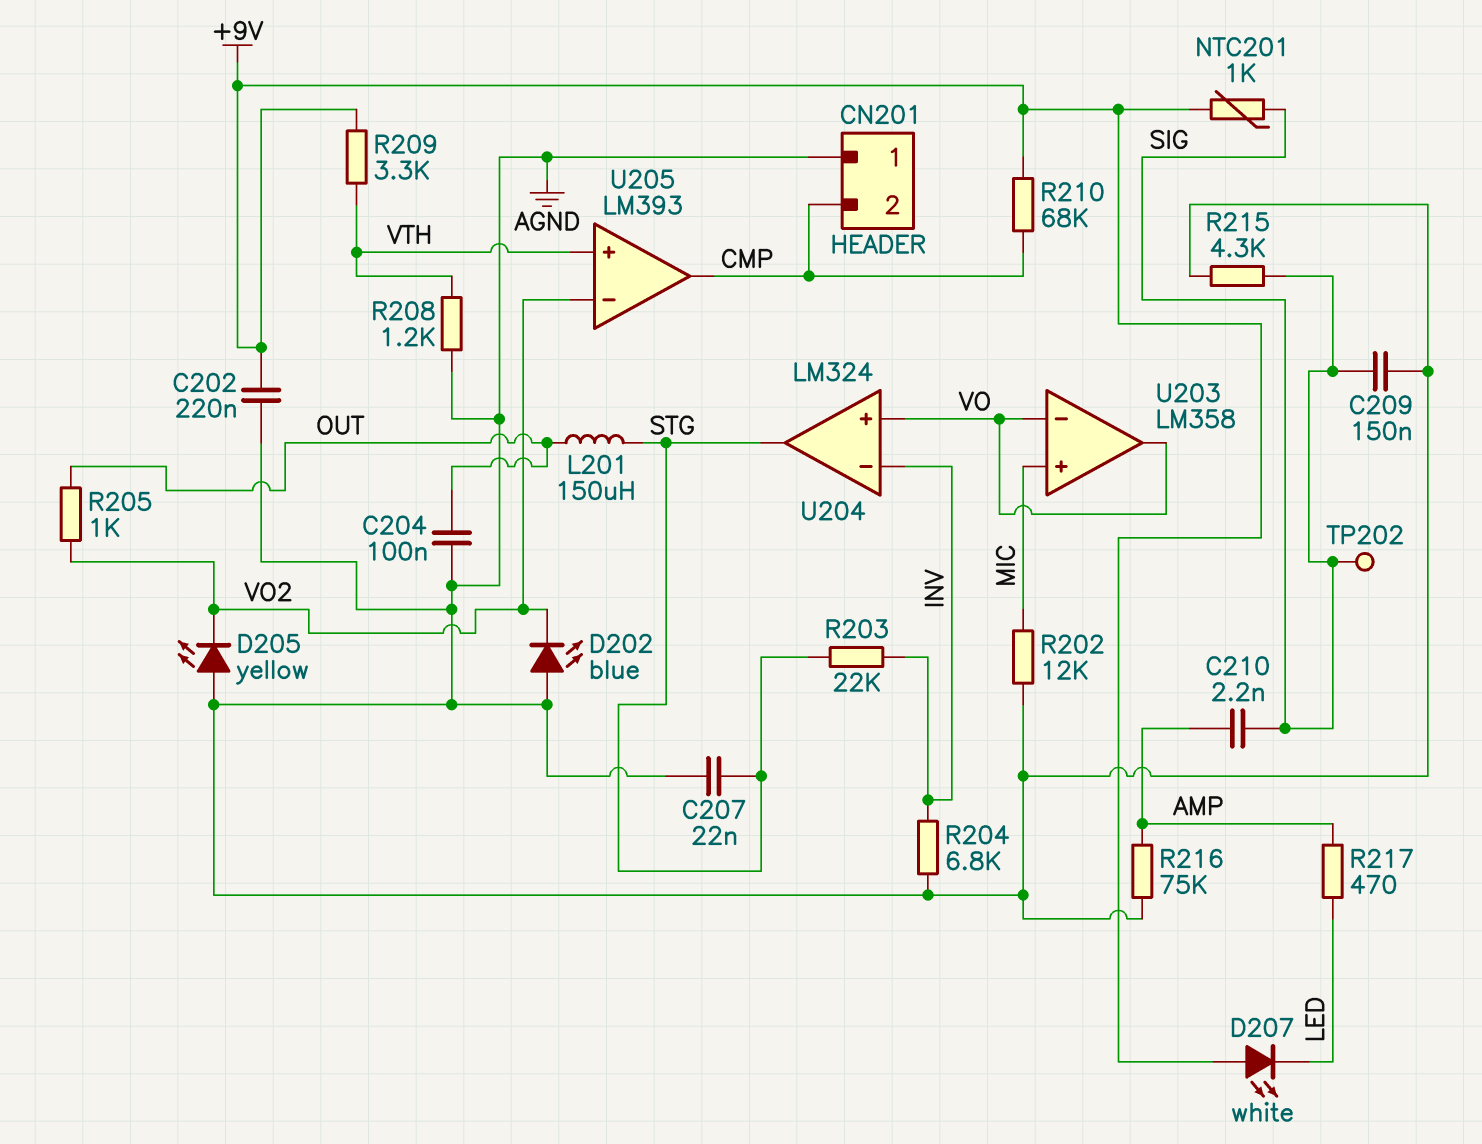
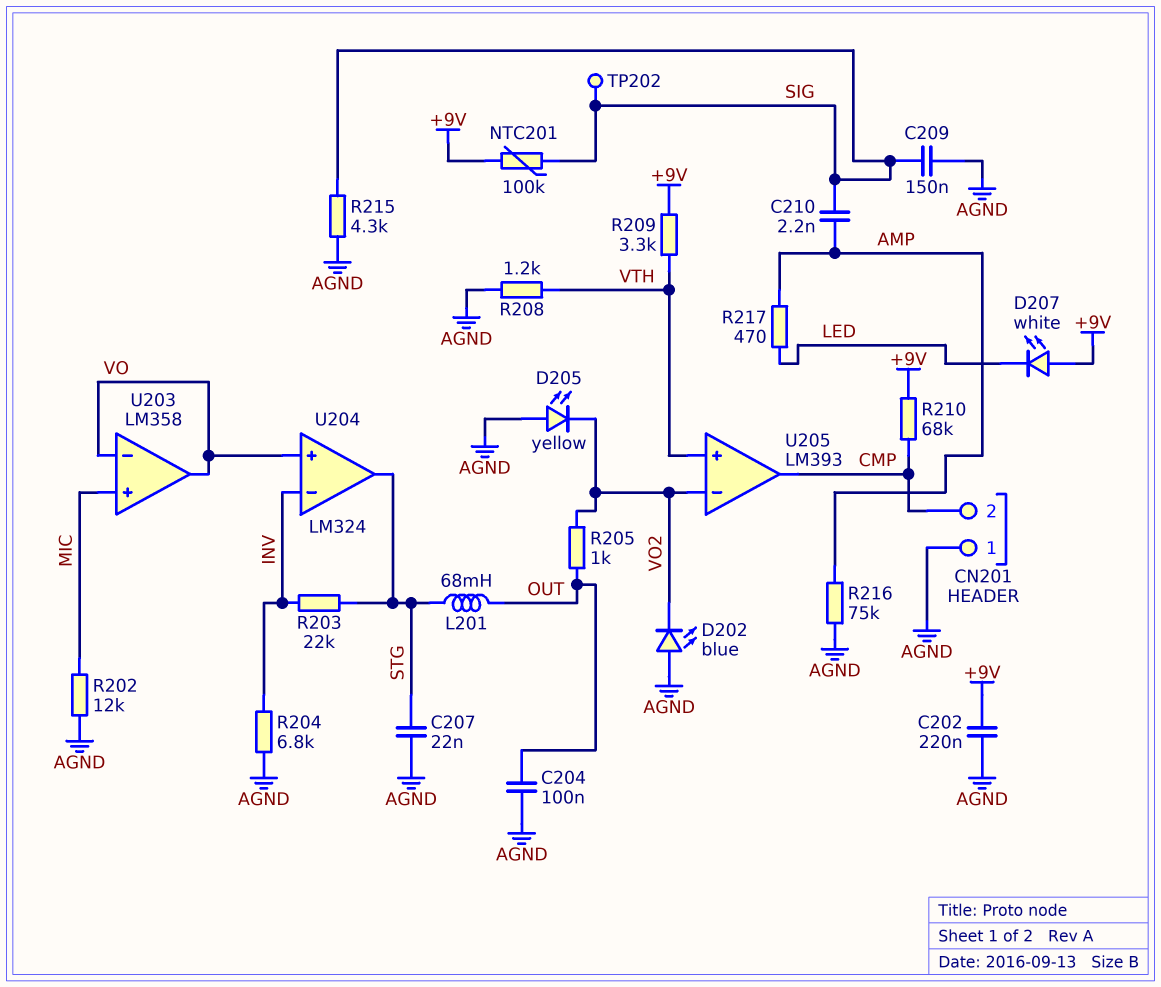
L201: 150uH (OUT, STG) -> 68mH (OUT, STG)
NTC201: 1k (+9V, SIG) -> 100k (+9V, SIG)

